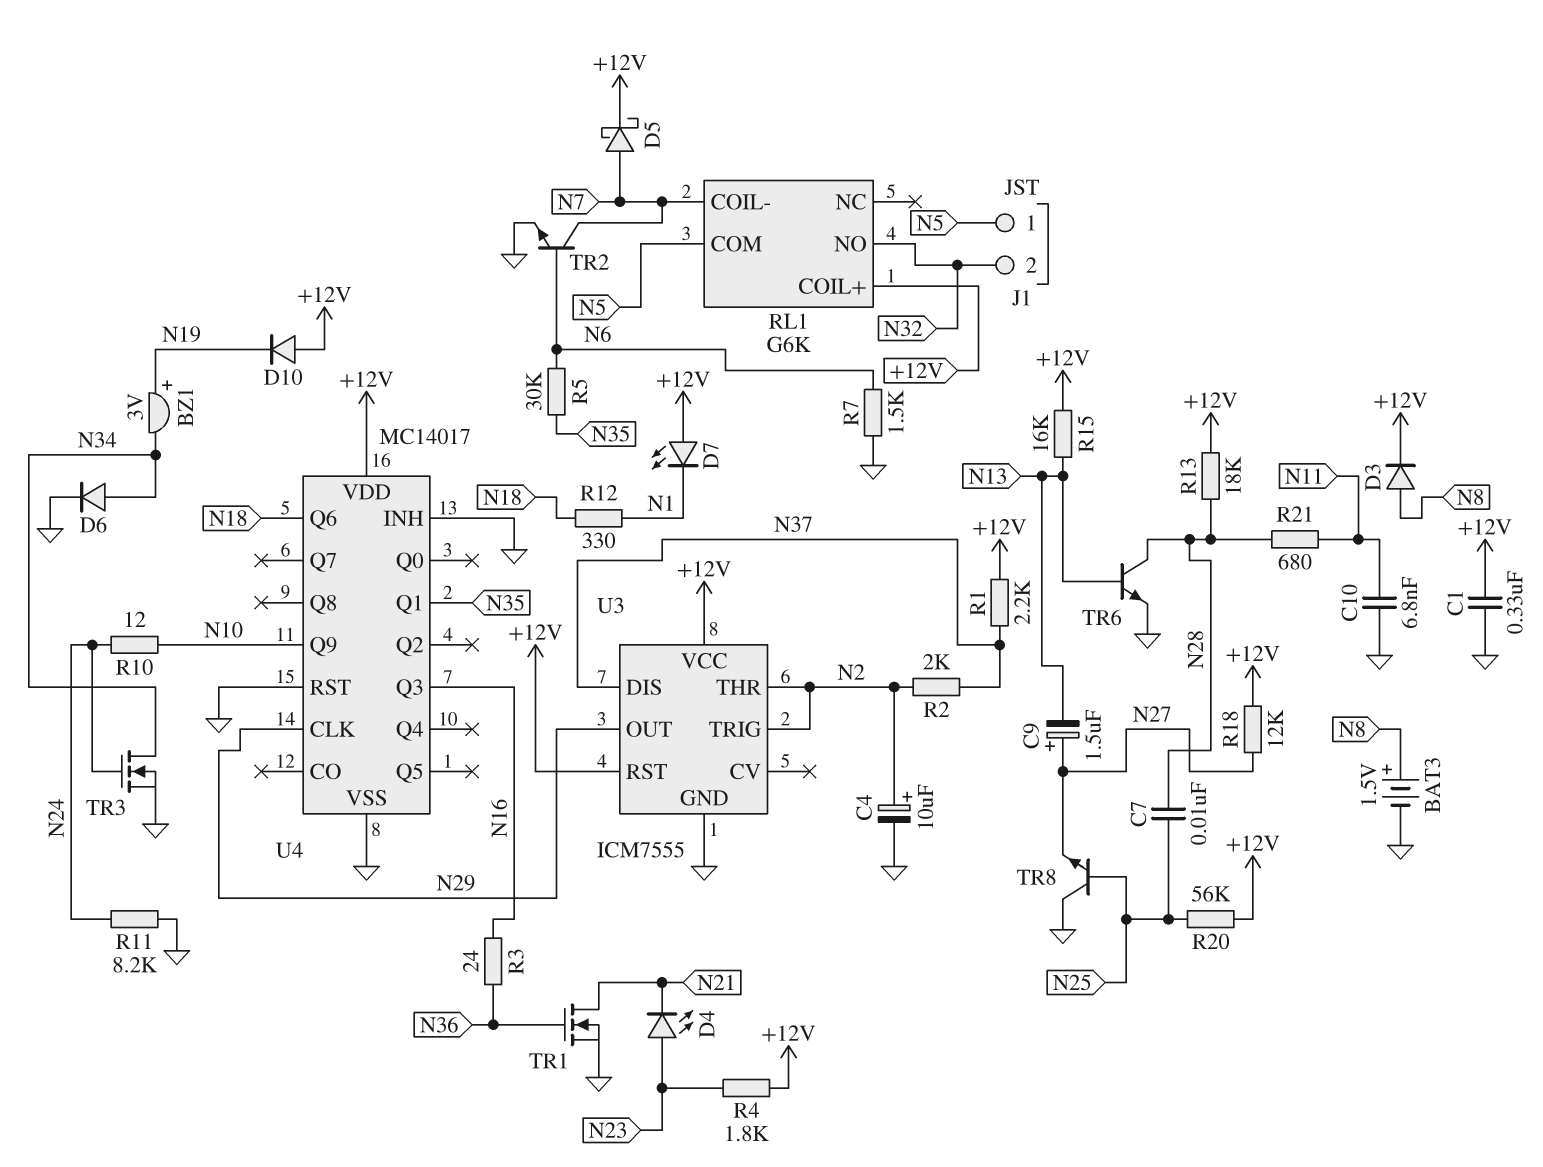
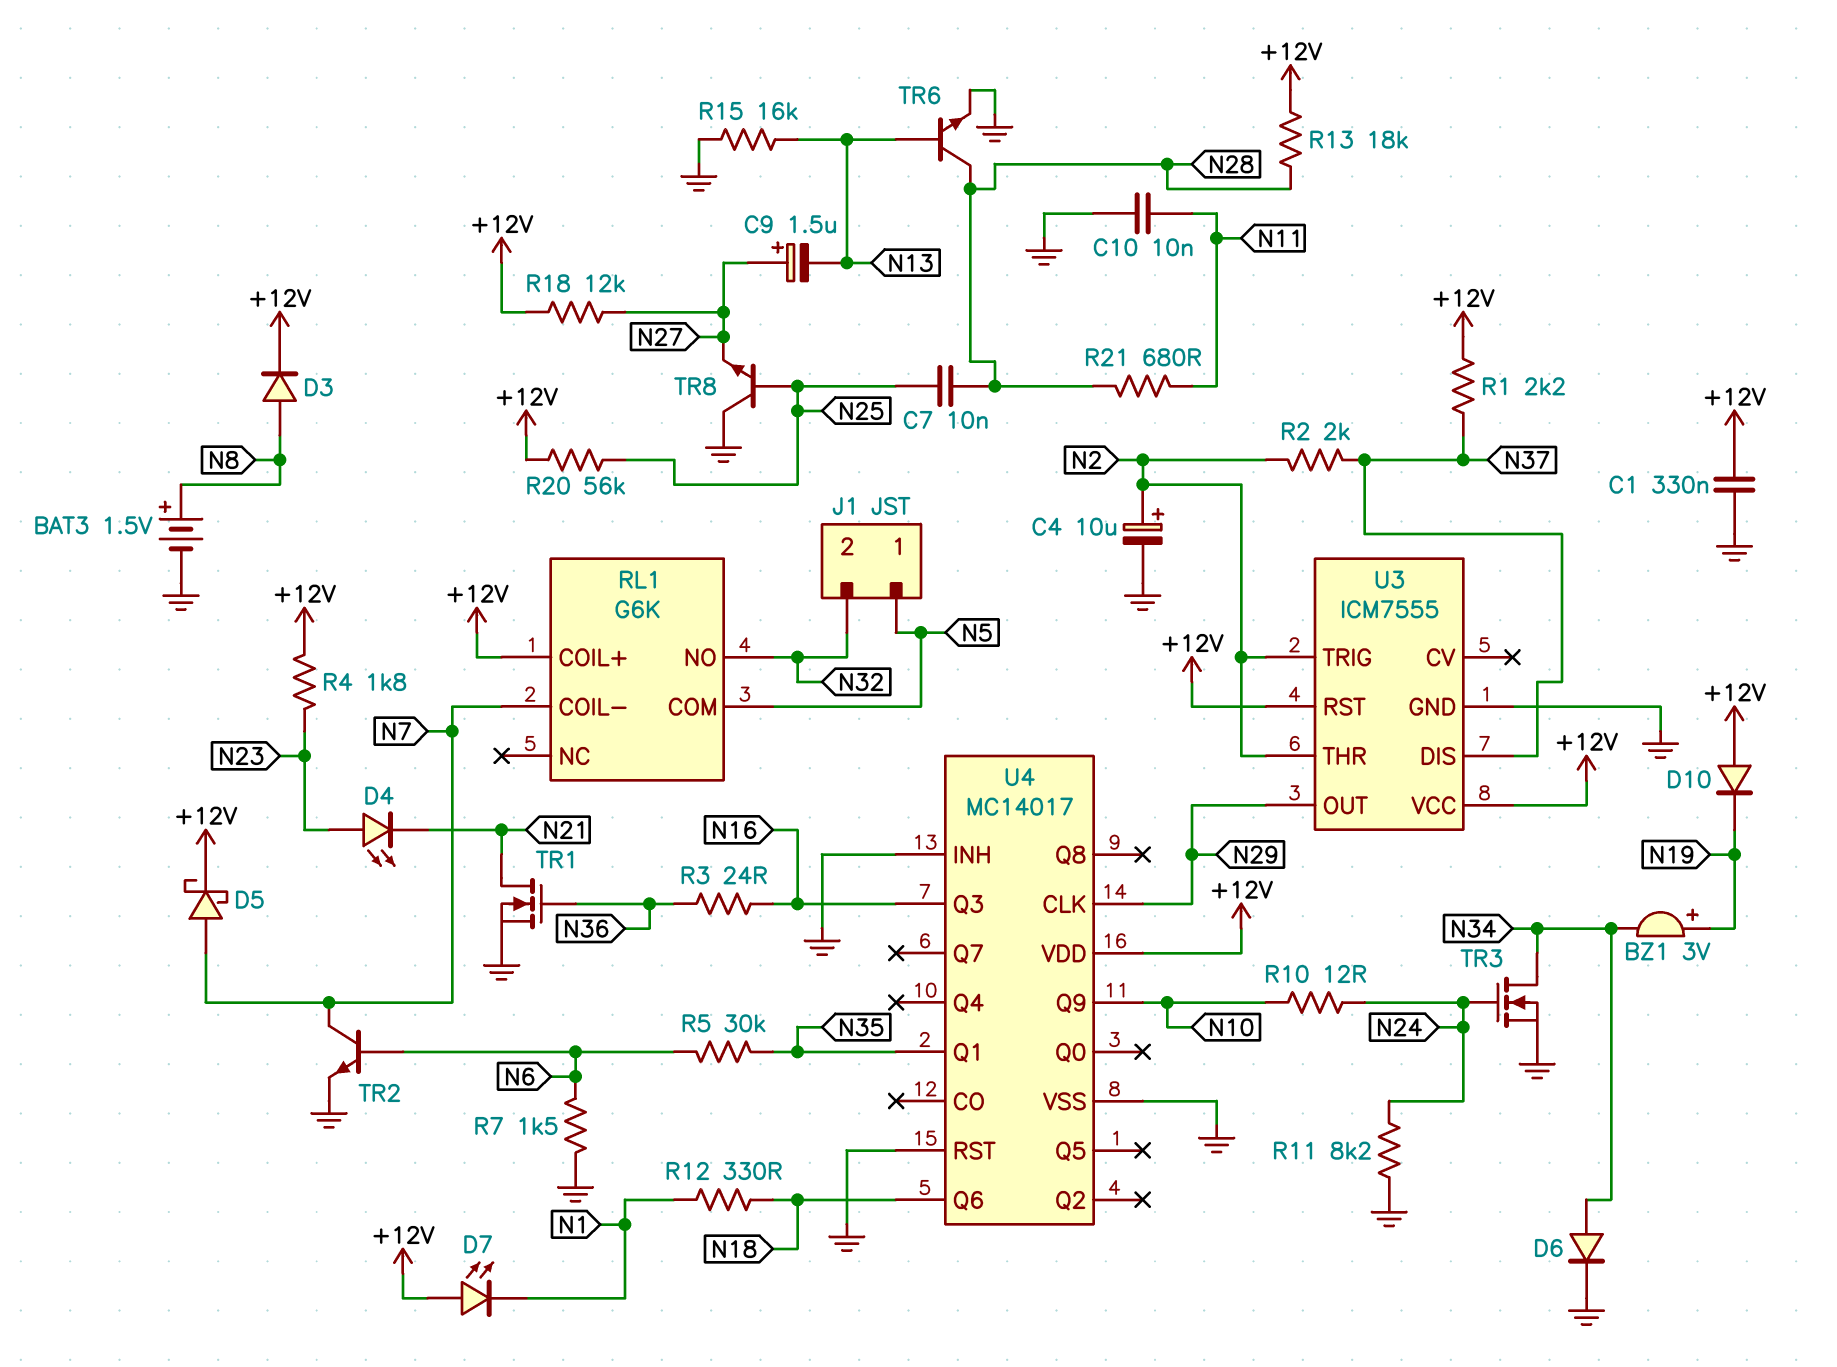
C10: 6.8nF (GND, N11) -> 10nF (GND, N11)
R15: 16k (+12V, N13) -> 16k (GND, N13)

